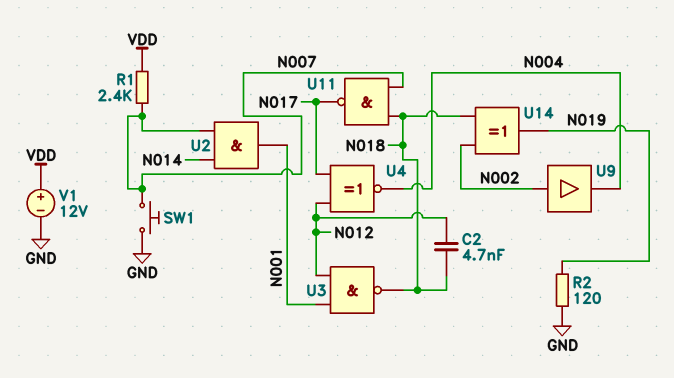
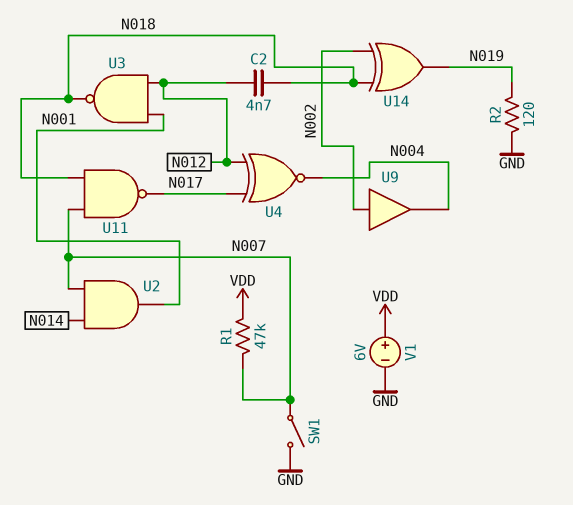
R1: 2.4k (N007, VDD) -> 47k (N007, VDD)
SW1: button (GND, N007) -> switch (GND, N007)
V1: 12V (plus VDD, minus GND) -> 6V (plus VDD, minus GND)

